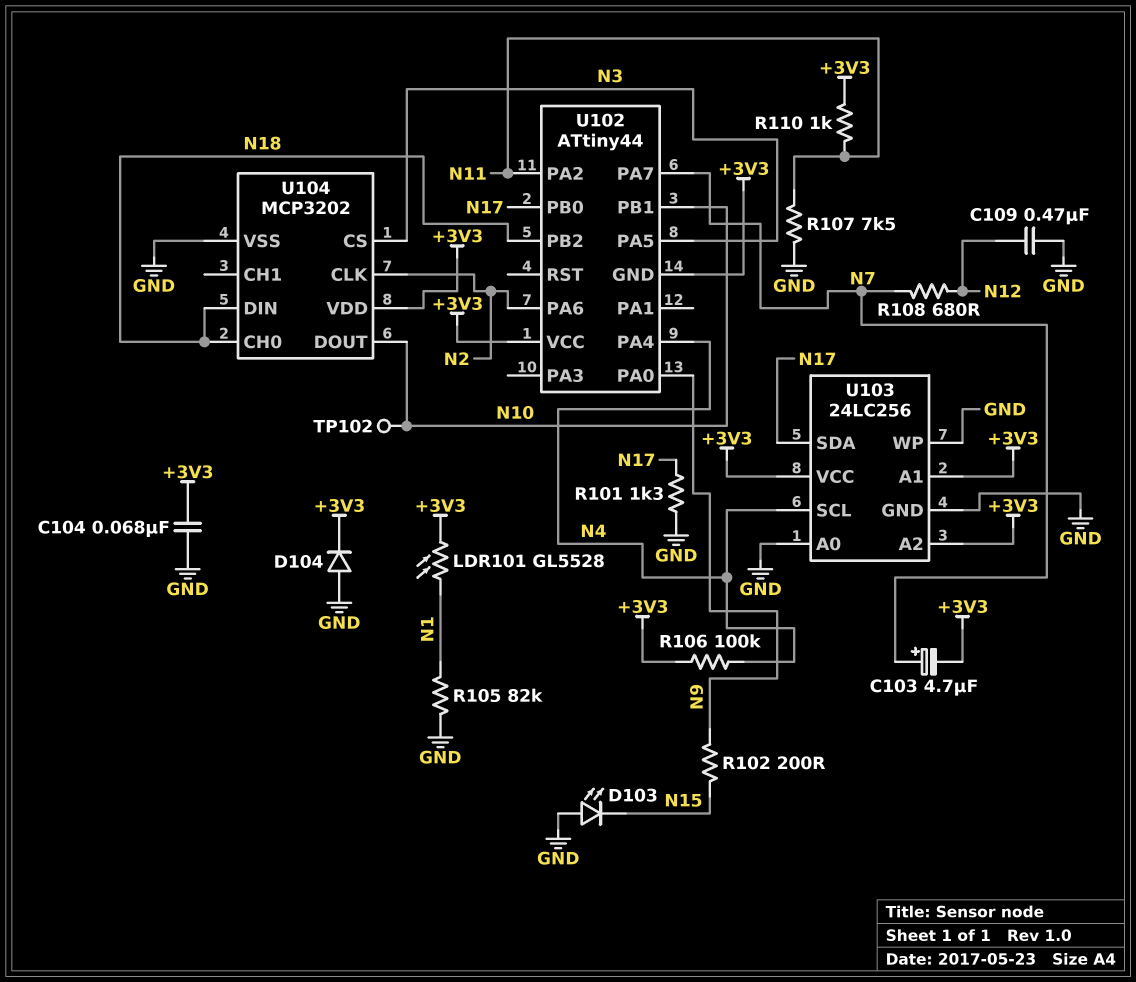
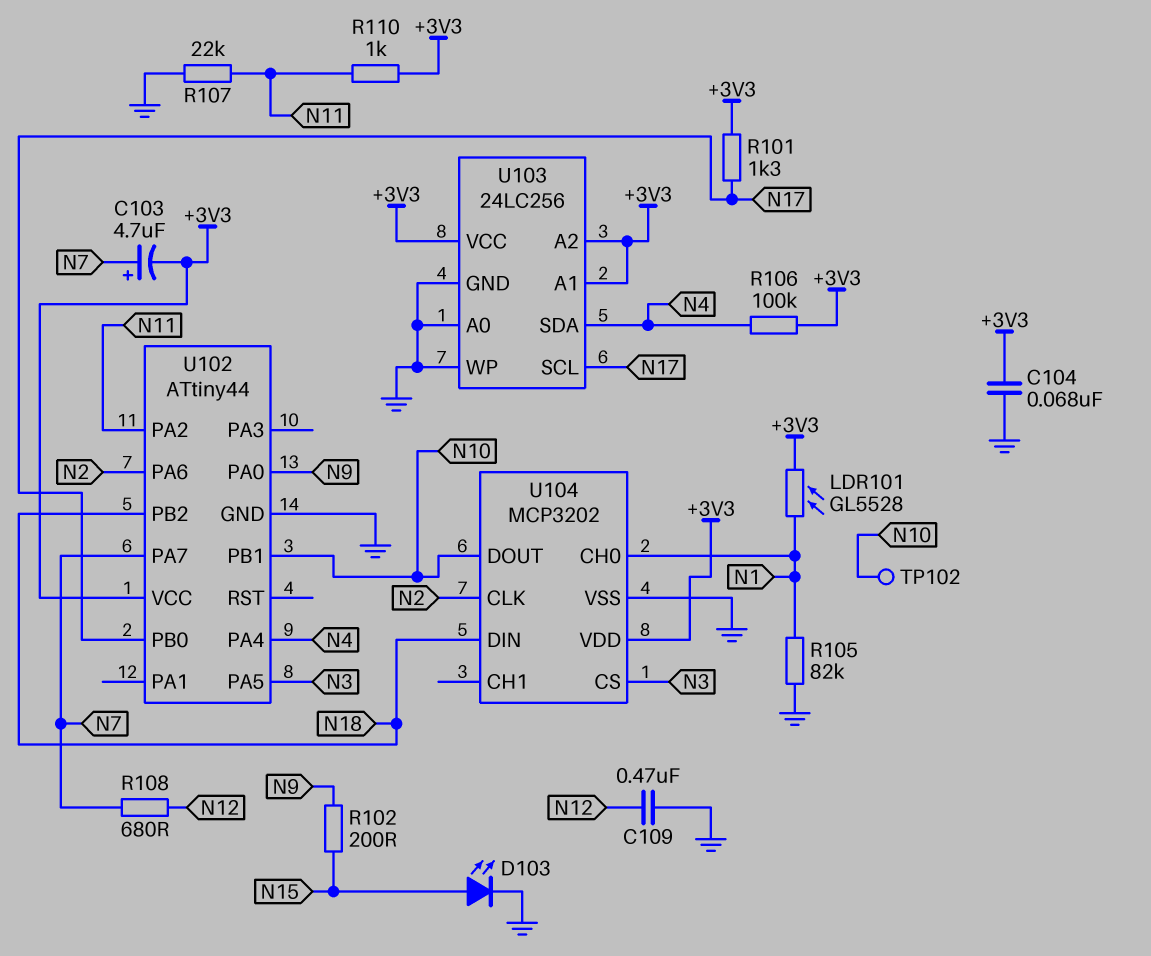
D103: LED (A GND, K N15) -> LED (A N15, K GND)
D104: diode (A GND, K +3V3) -> none
R101: 1.3k (GND, N17) -> 1.3k (+3V3, N17)
R107: 7.5k (GND, N11) -> 22k (GND, N11)
U102 pin GND: +3V3 -> GND
U103 pin SCL: N4 -> N17
U103 pin SDA: N17 -> N4
U104 pin CH0: N18 -> N1

